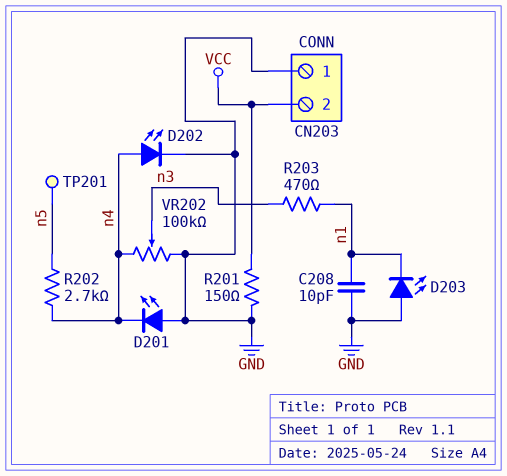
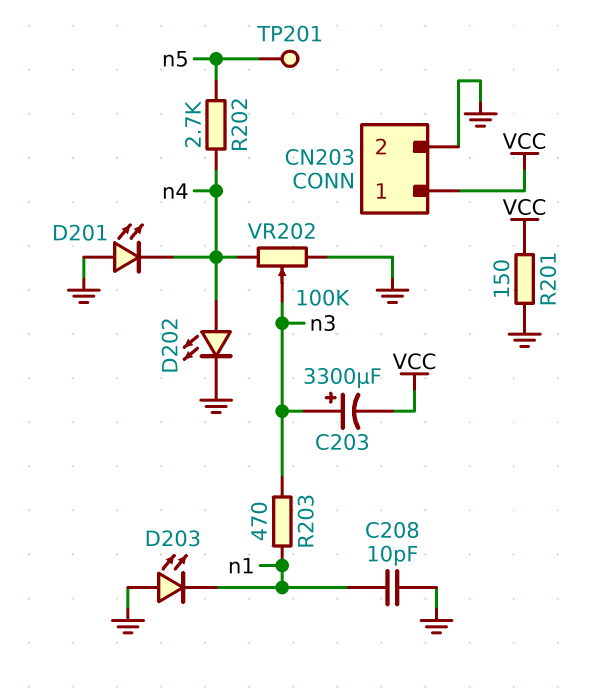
C203: none -> 3300uF (plus n3, minus VCC)
CN203 pin 1: GND -> VCC
CN203 pin 2: VCC -> GND

